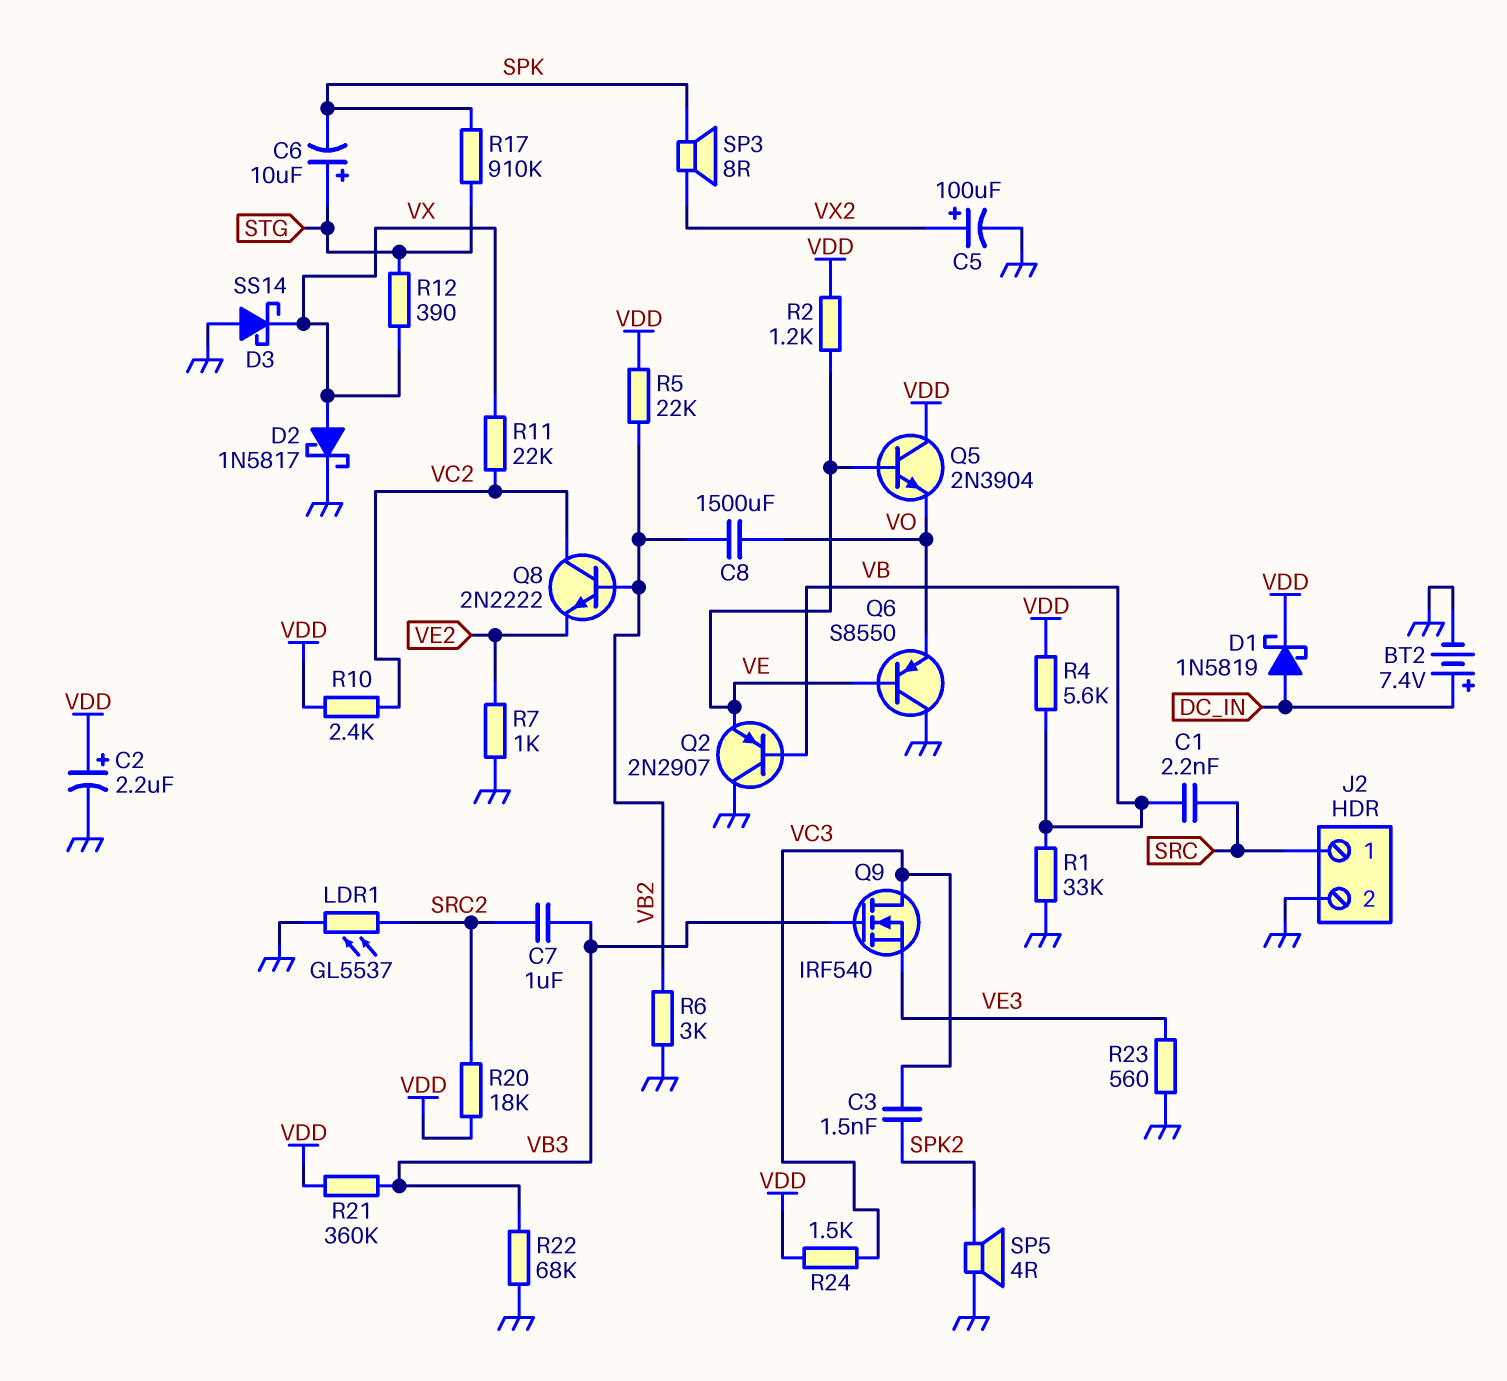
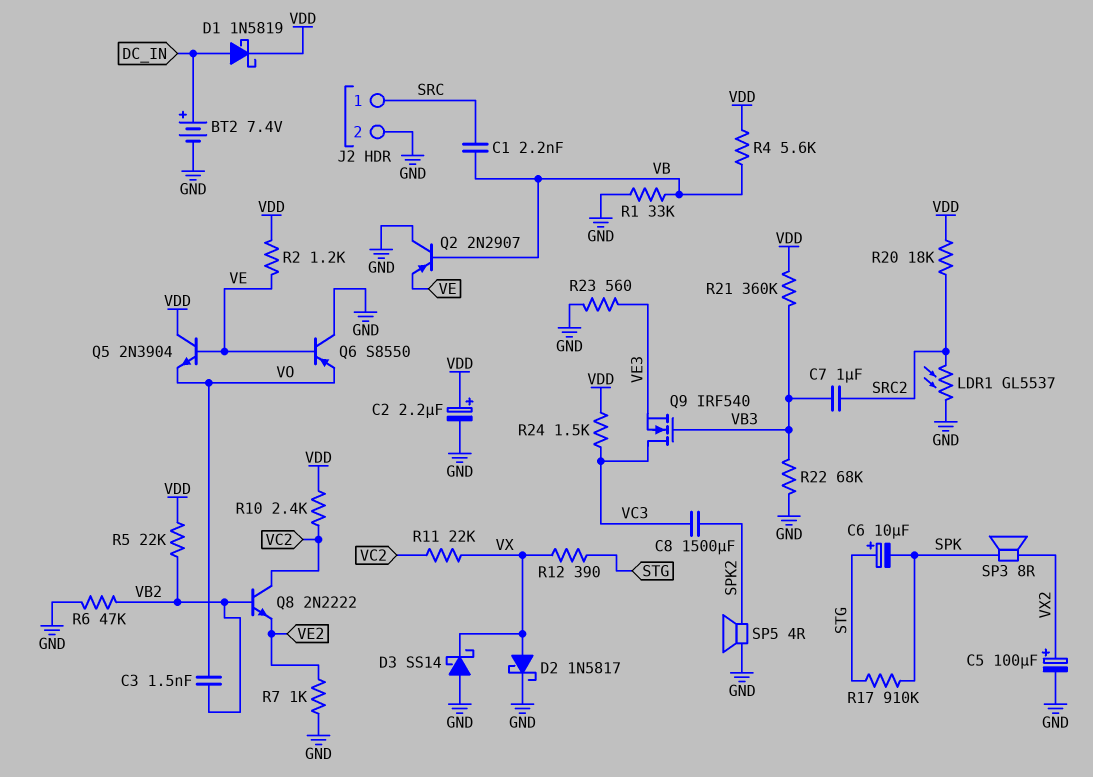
C3: 1.5nF (SPK2, VC3) -> 1.5nF (VB2, VO)
C8: 1500uF (VB2, VO) -> 1500uF (SPK2, VC3)
R6: 3k (GND, VB2) -> 47k (GND, VB2)

